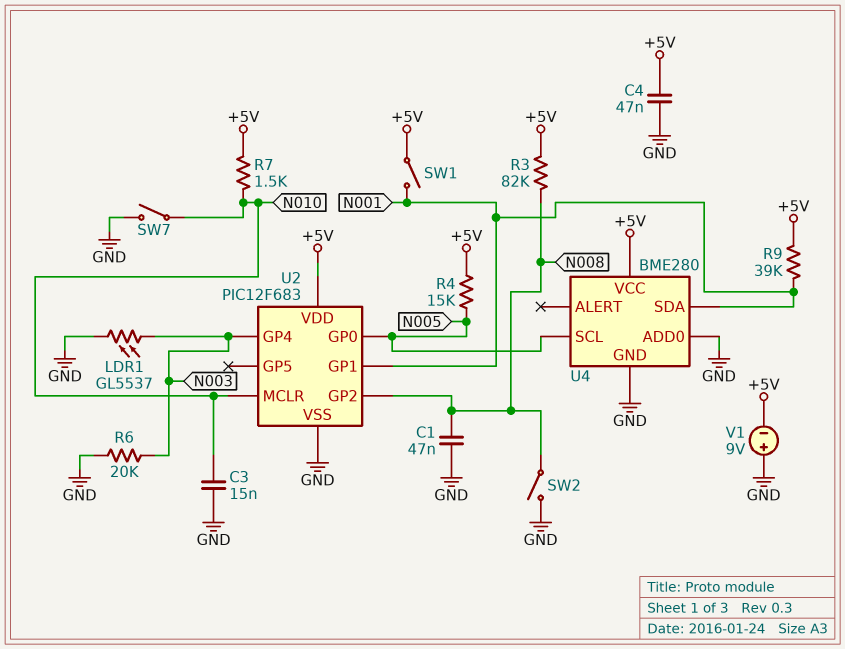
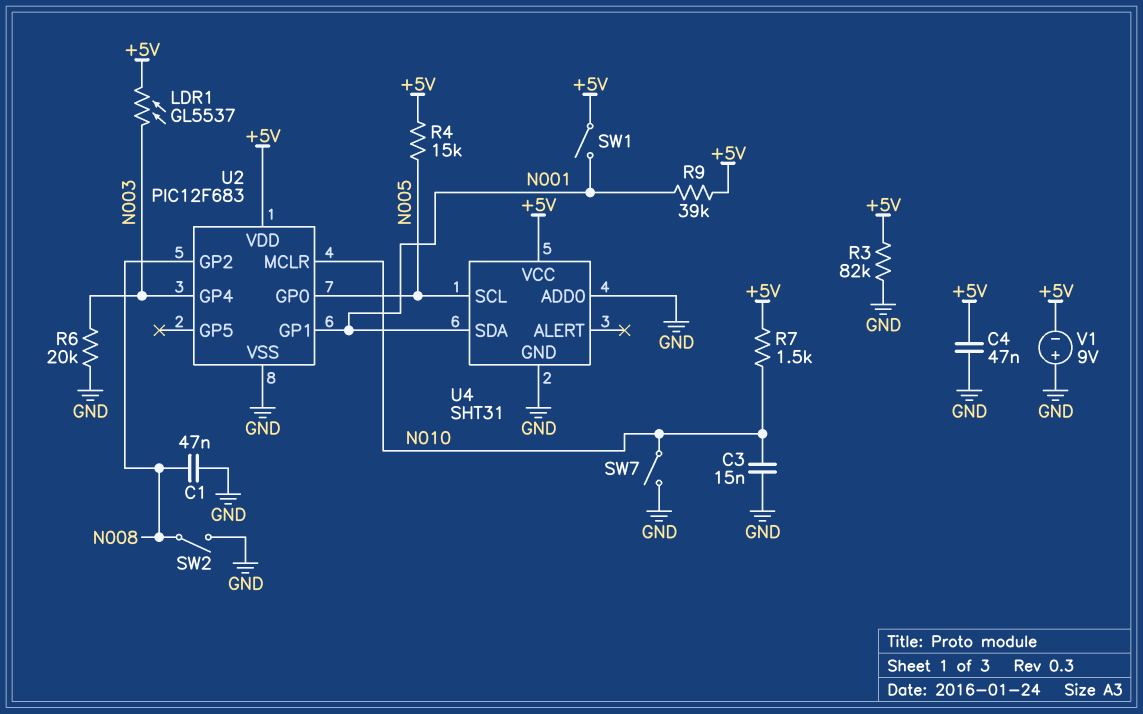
LDR1: GL5537 (GND, N003) -> GL5537 (+5V, N003)
R3: 82k (+5V, N008) -> 82k (+5V, GND)
U4: BME280 -> SHT31

